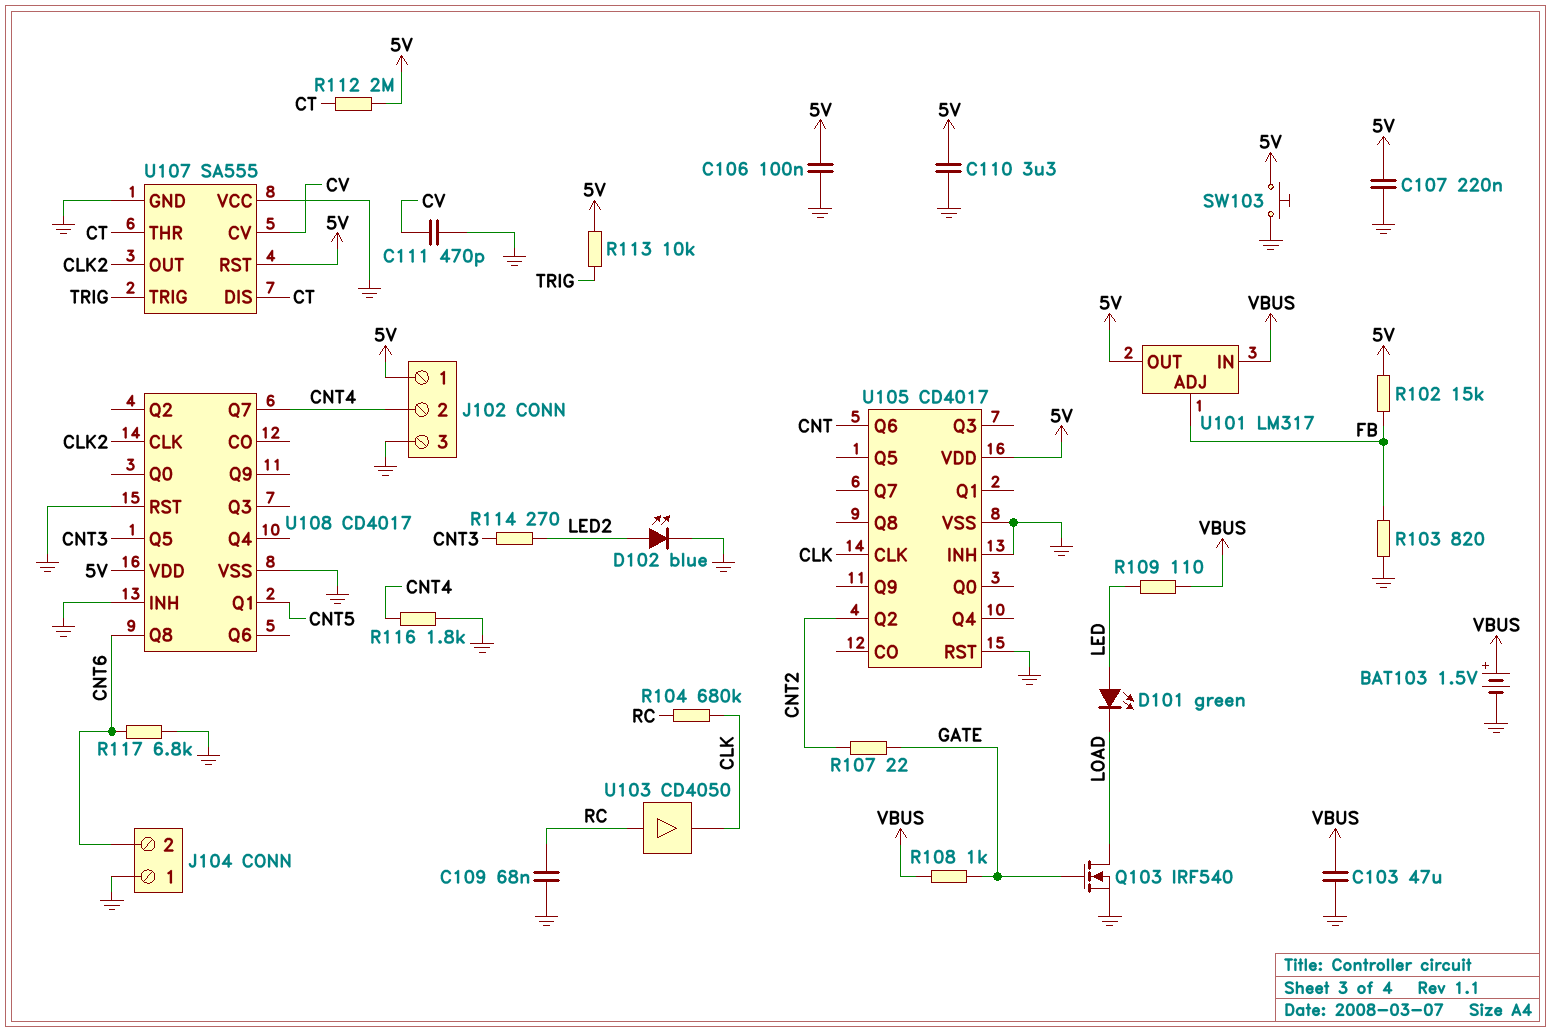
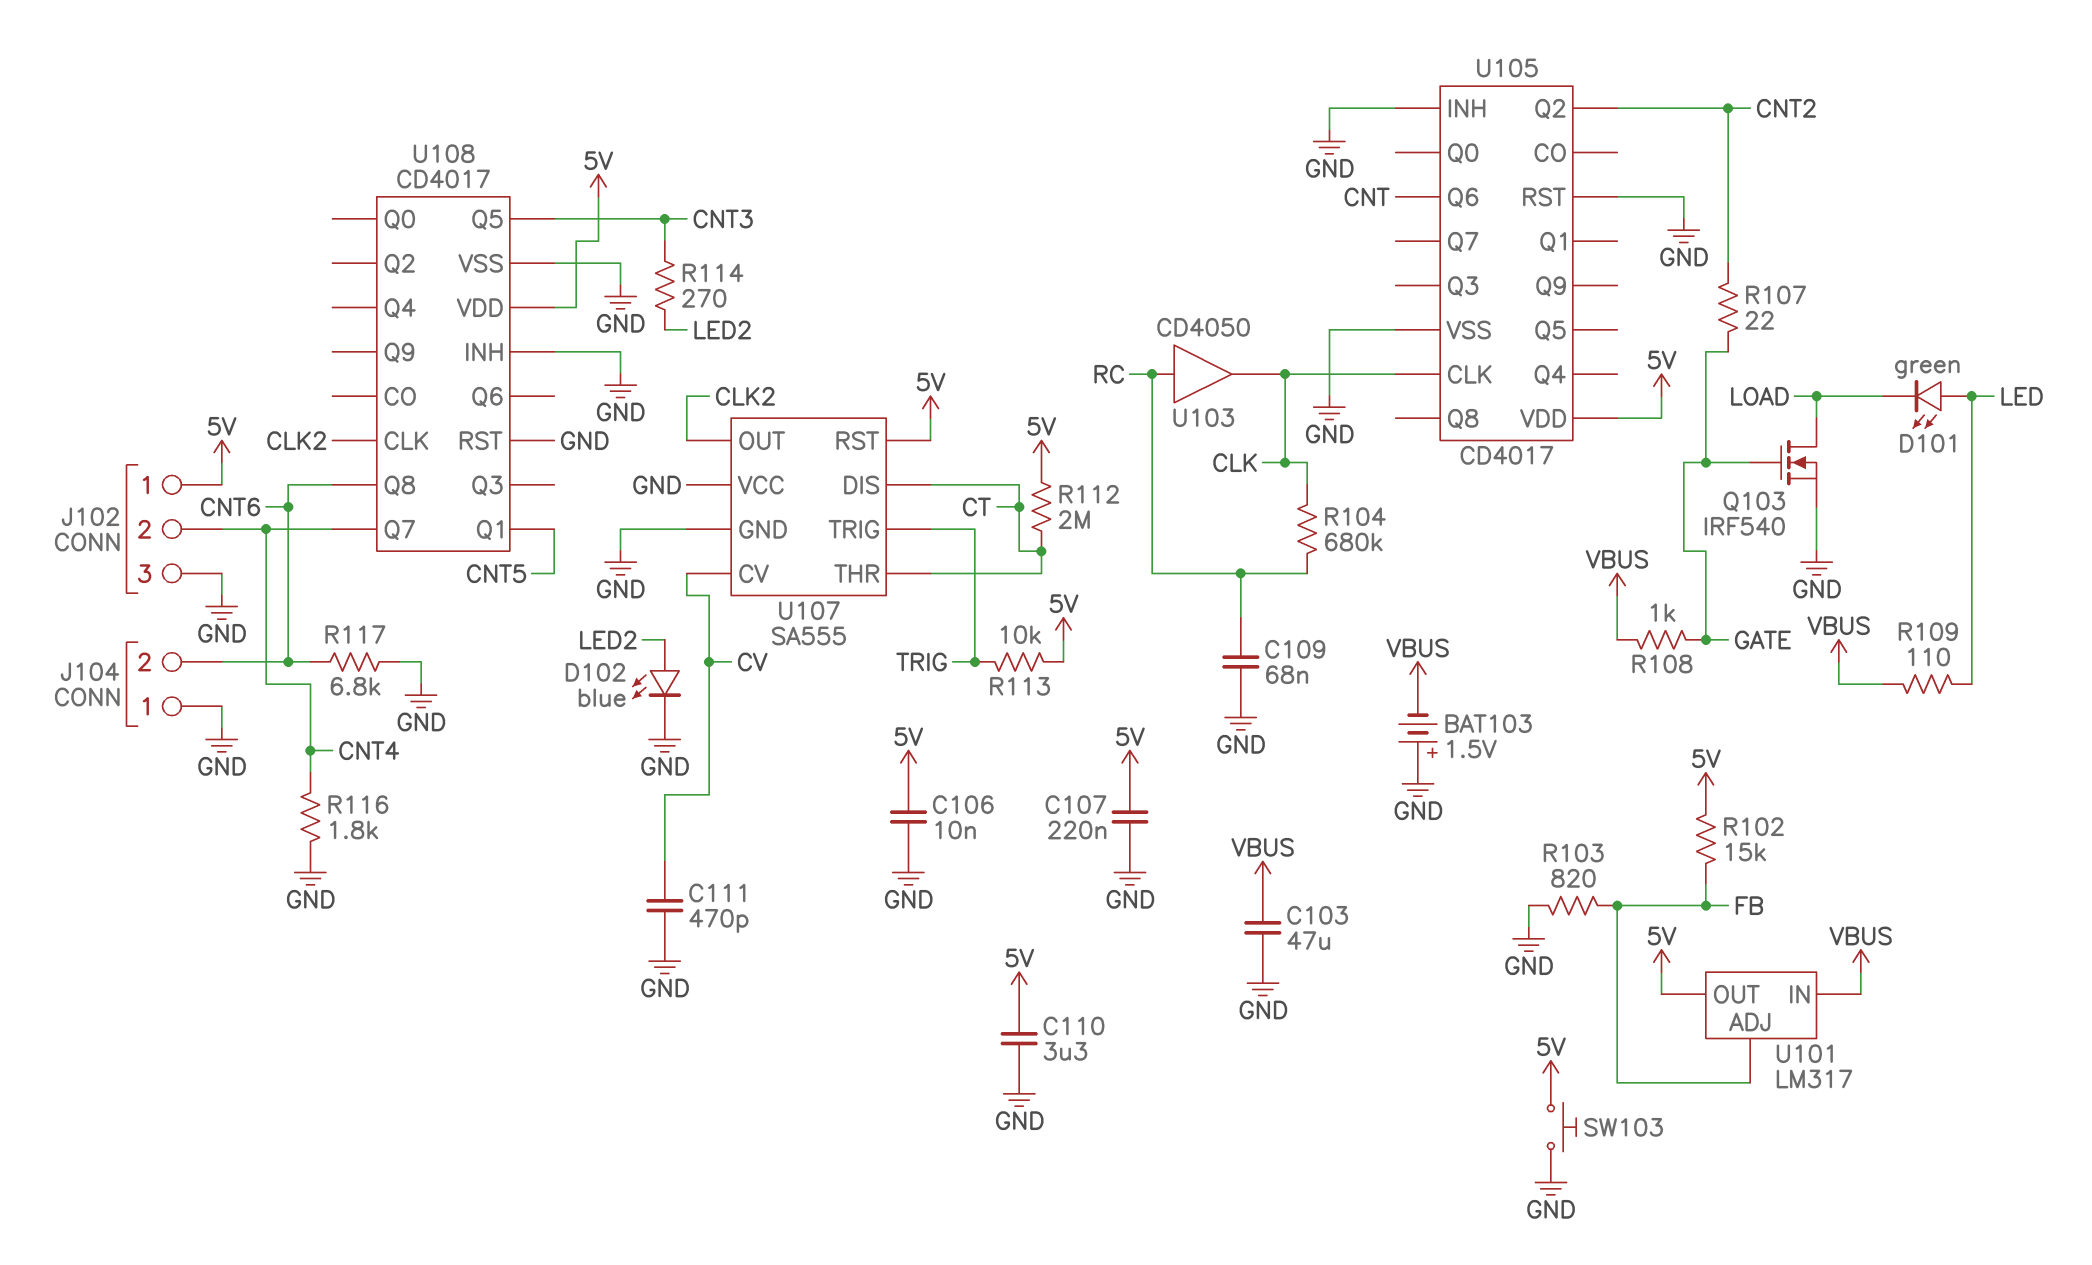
BAT103: 1.5V (plus VBUS, minus GND) -> 1.5V (plus GND, minus VBUS)
C106: 100nF (5V, GND) -> 10nF (5V, GND)

